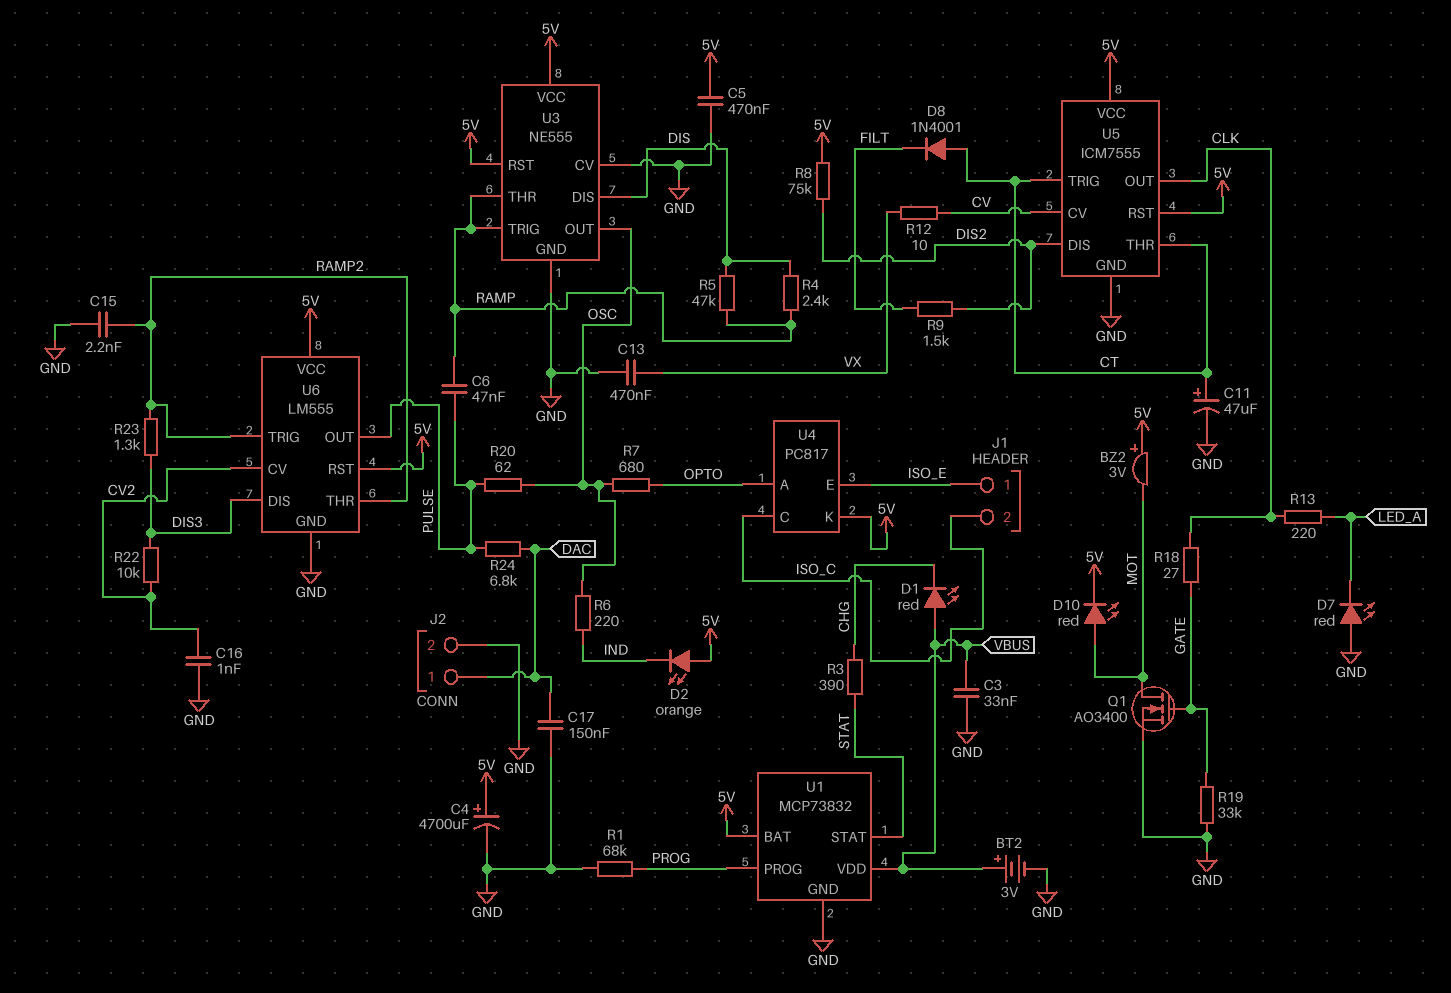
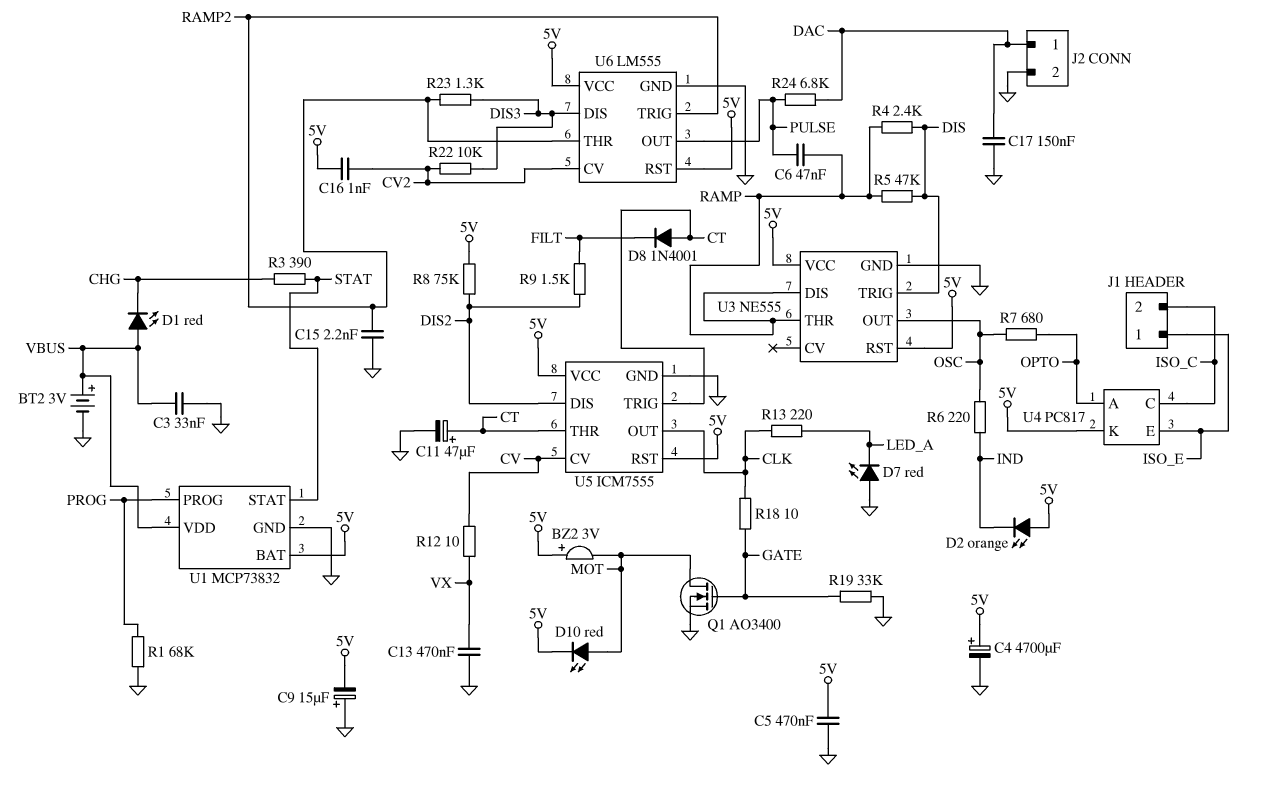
C9: none -> 15uF (plus GND, minus 5V)
C16: 1nF (CV2, GND) -> 1nF (5V, CV2)
R18: 27 (CLK, GATE) -> 10 (CLK, GATE)
R20: 62 (OSC, PULSE) -> none
U3 pin CV: GND -> none
U3 pin DIS: DIS -> RAMP
U3 pin TRIG: RAMP -> DIS

